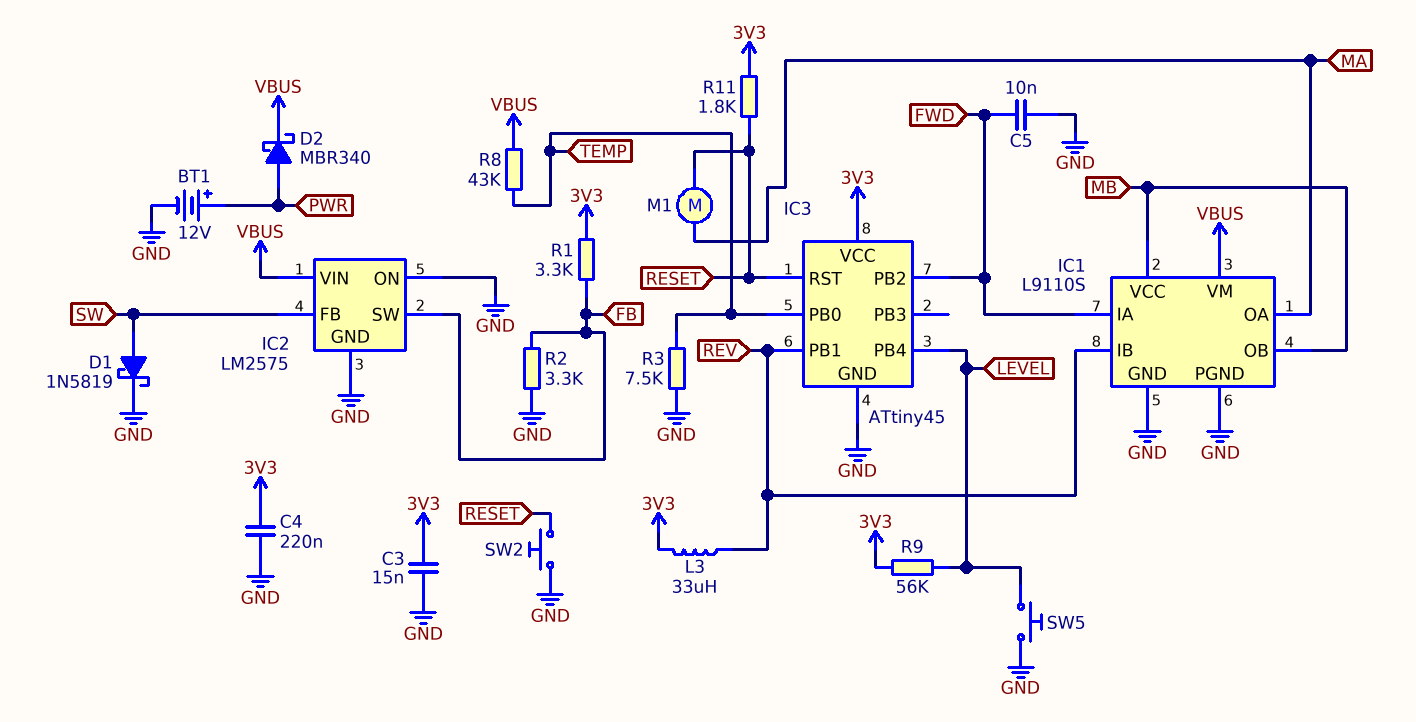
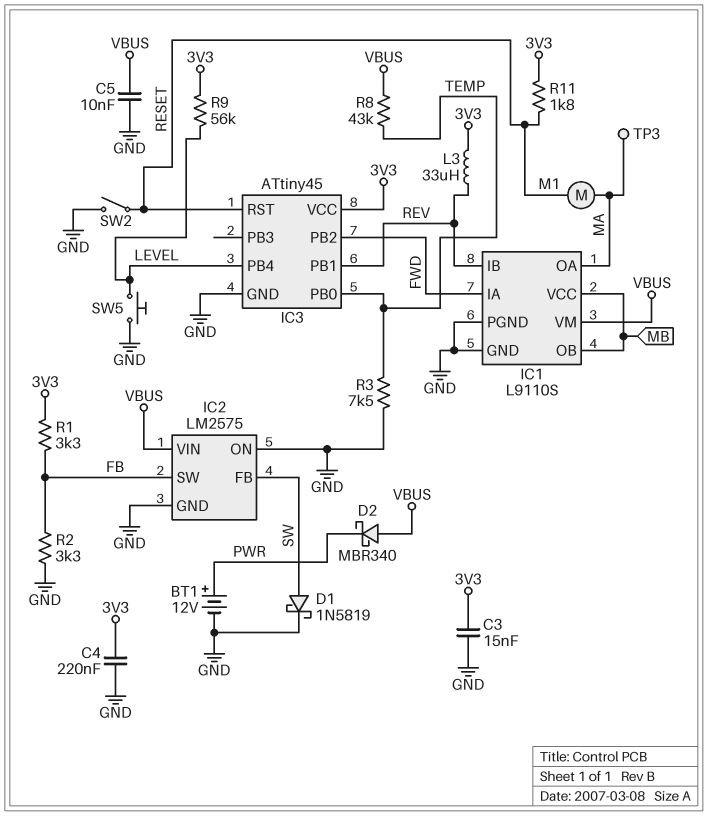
C5: 10nF (FWD, GND) -> 10nF (GND, VBUS)
D2: schottky MBR340 (A PWR, K VBUS) -> schottky MBR340 (A VBUS, K PWR)
SW2: button (GND, RESET) -> switch (GND, RESET)
TP3: none -> test point (MA)

